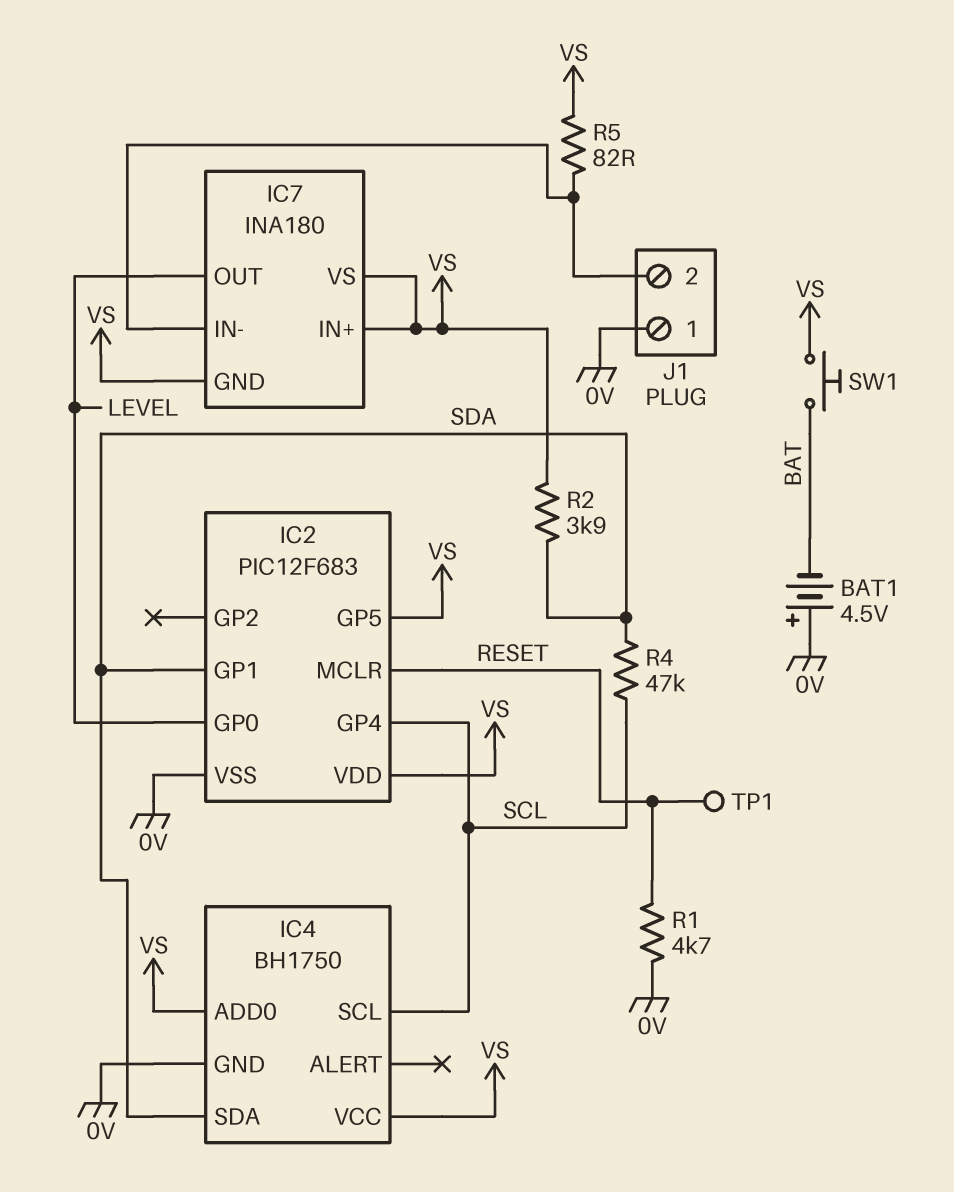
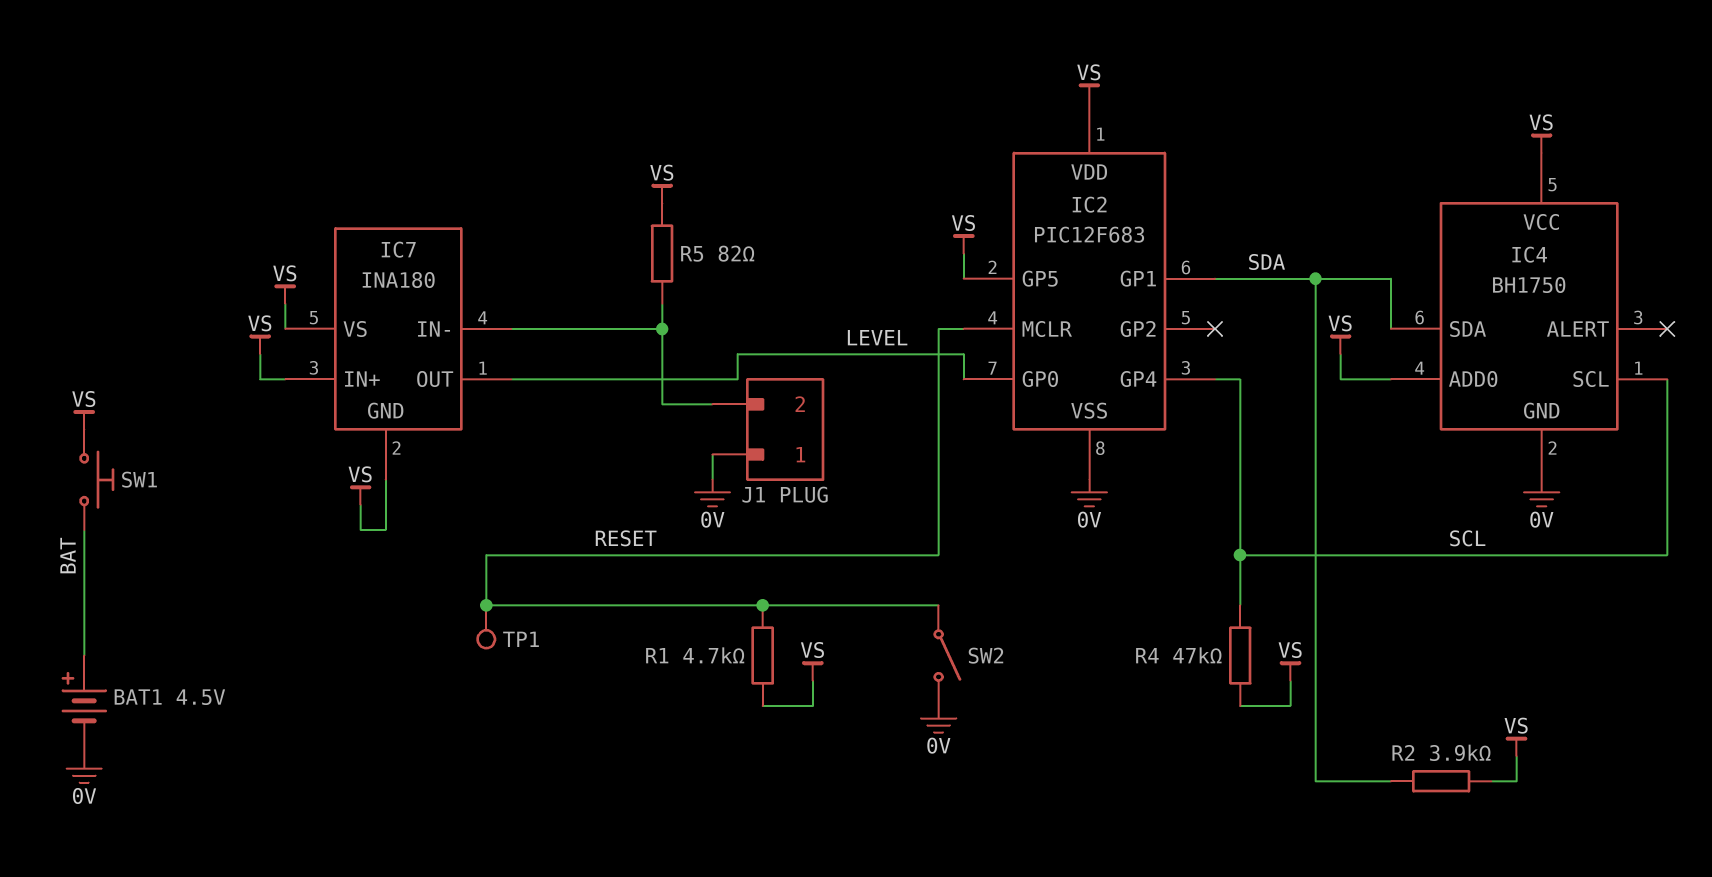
BAT1: 4.5V (plus 0V, minus BAT) -> 4.5V (plus BAT, minus 0V)
R1: 4.7k (0V, RESET) -> 4.7k (RESET, VS)
R4: 47k (SCL, SDA) -> 47k (SCL, VS)
SW2: none -> switch (0V, RESET)

